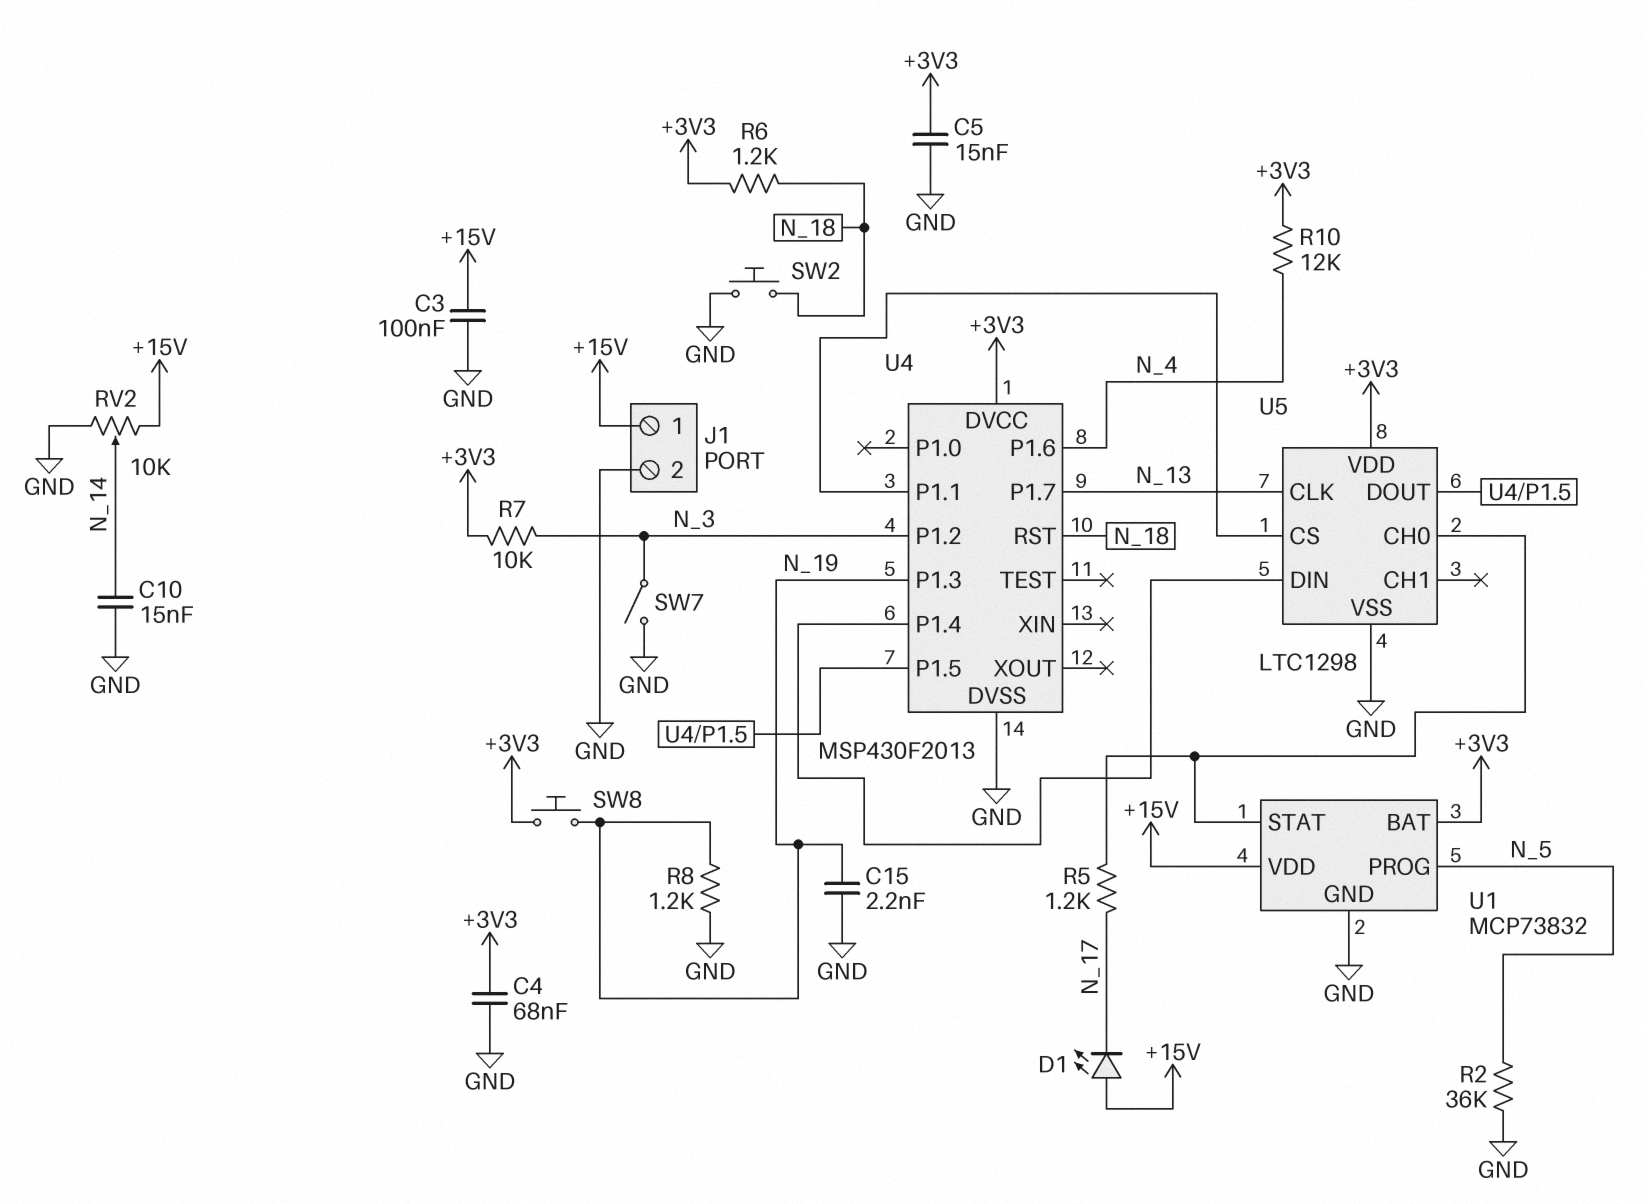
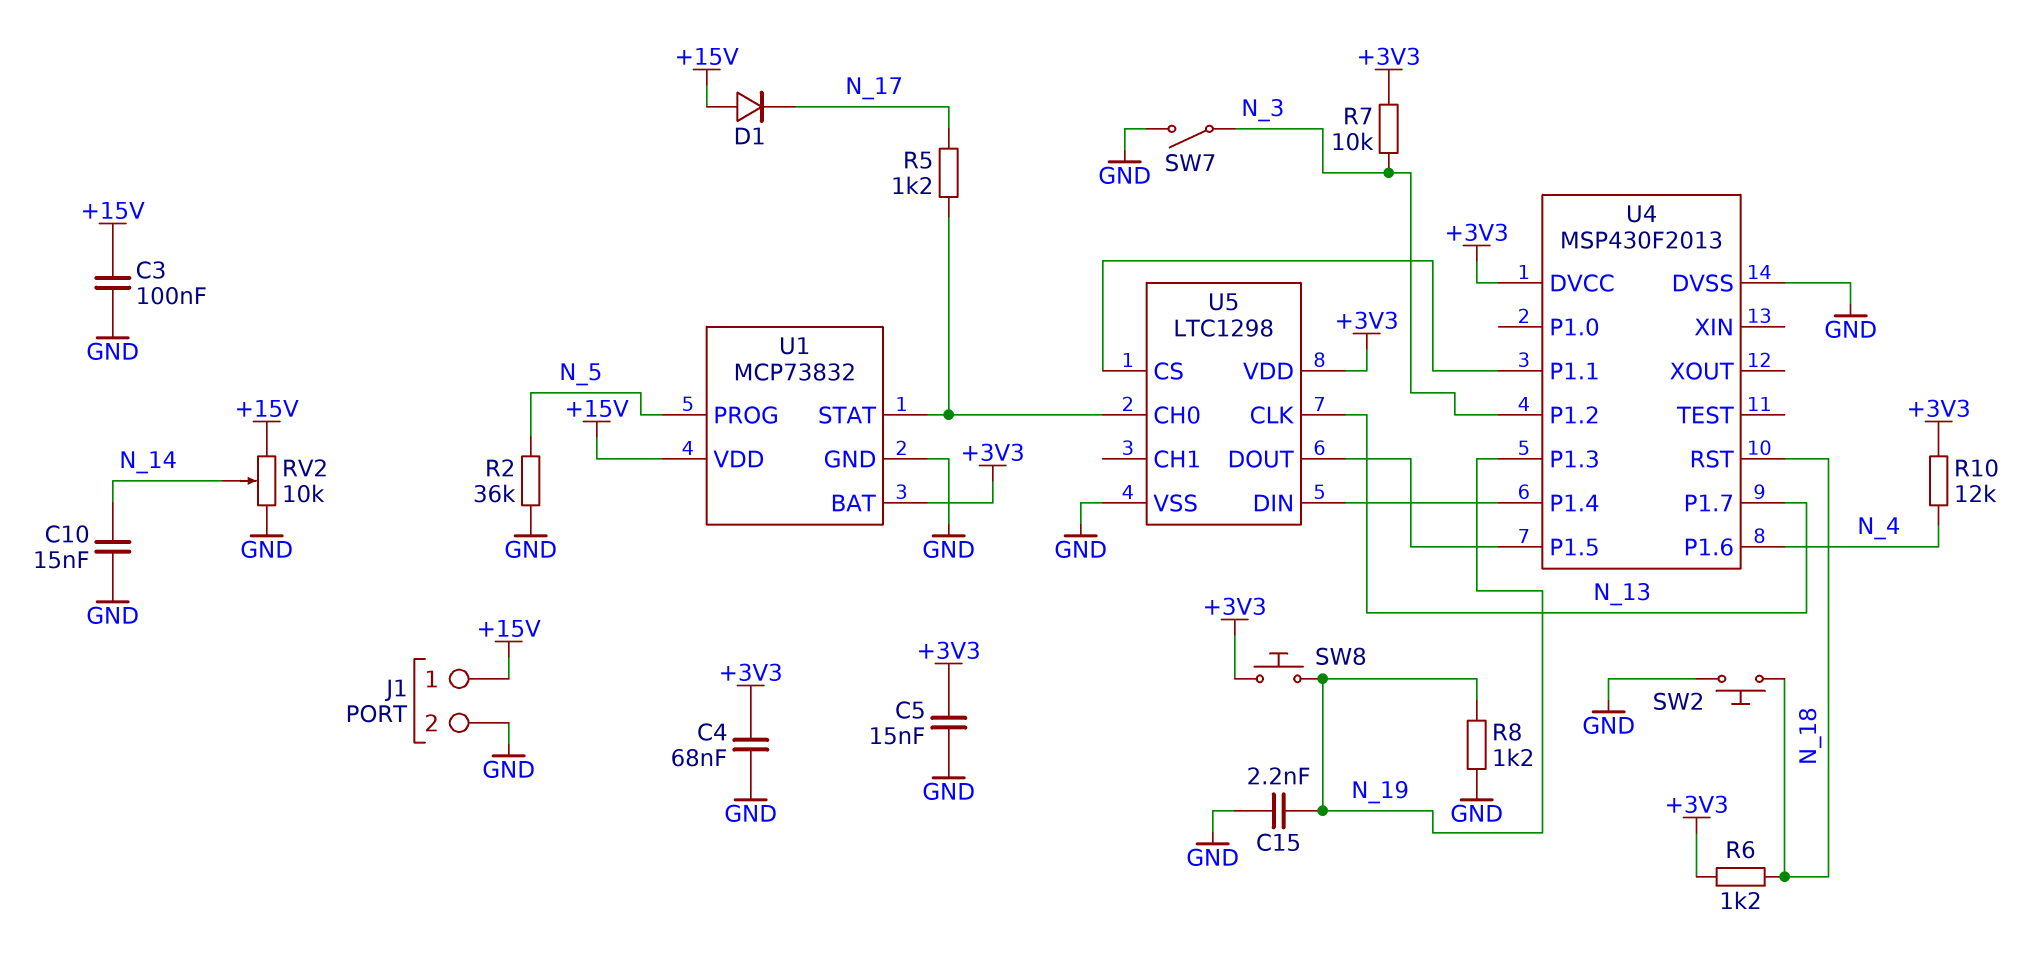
D1: LED (A +15V, K N_17) -> diode (A +15V, K N_17)

